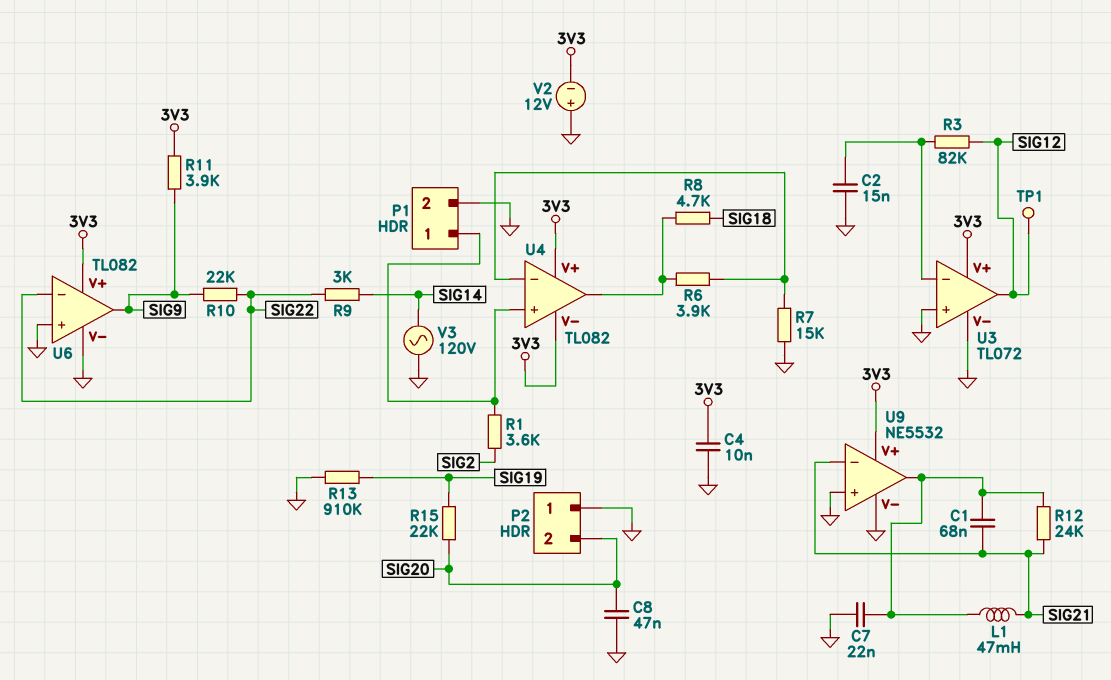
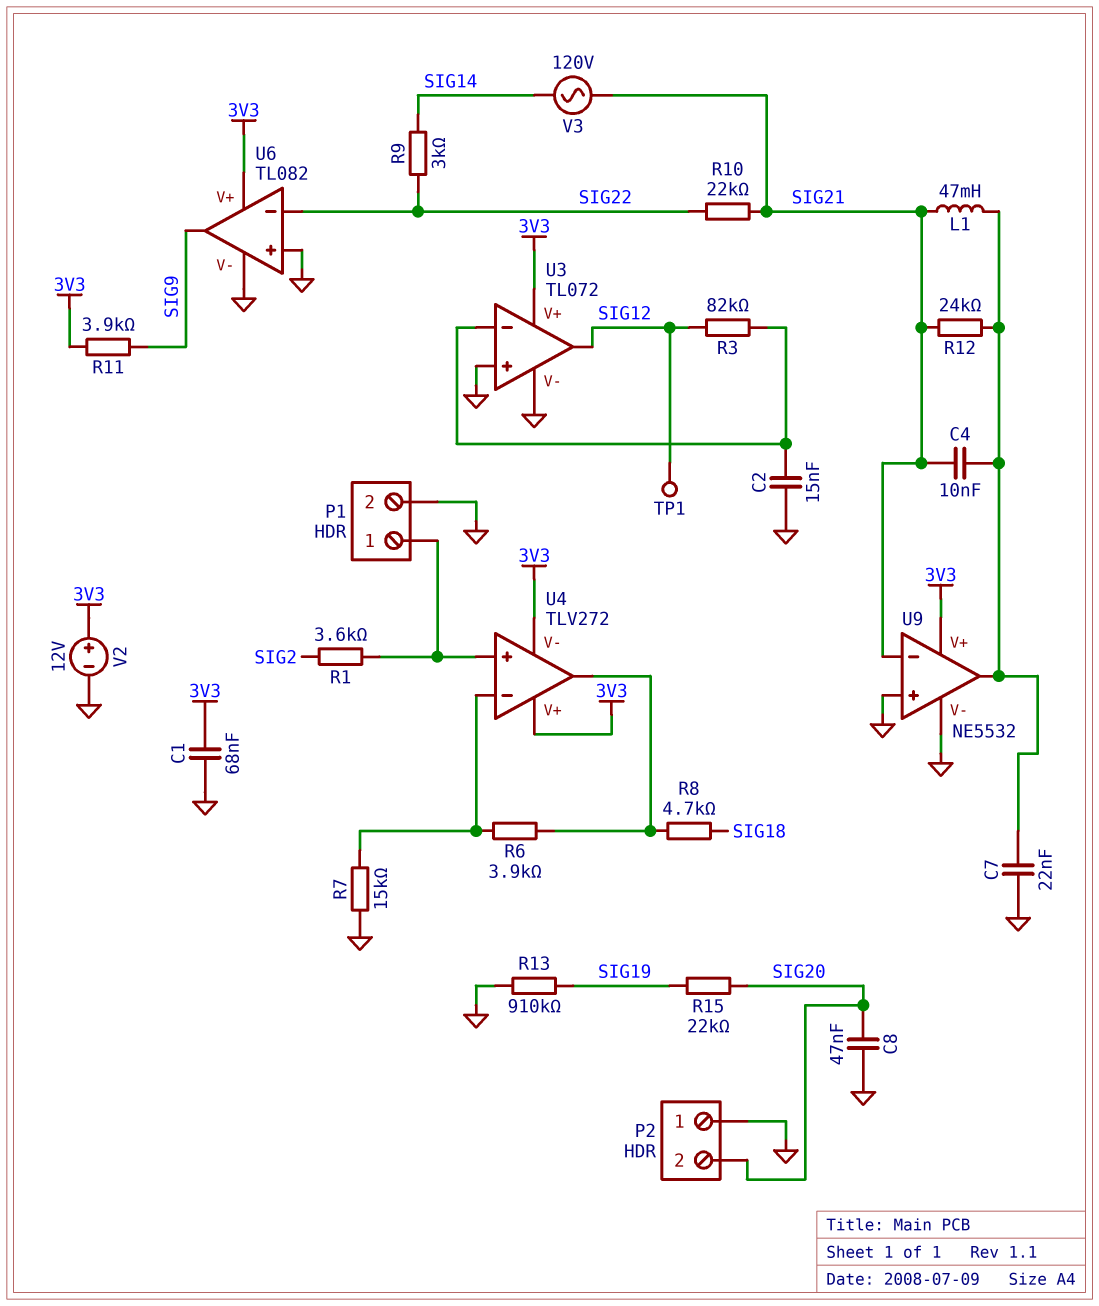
C1: 68nF (SIG21, U9/out) -> 68nF (3V3, GND)
C4: 10nF (3V3, GND) -> 10nF (SIG21, U9/out)
R10: 22k (SIG9, SIG22) -> 22k (SIG21, SIG22)
U4: TL082 -> TLV272
V2: 12V (plus GND, minus 3V3) -> 12V (plus 3V3, minus GND)
V3: AC 120V (GND, SIG14) -> AC 120V (SIG14, SIG21)

